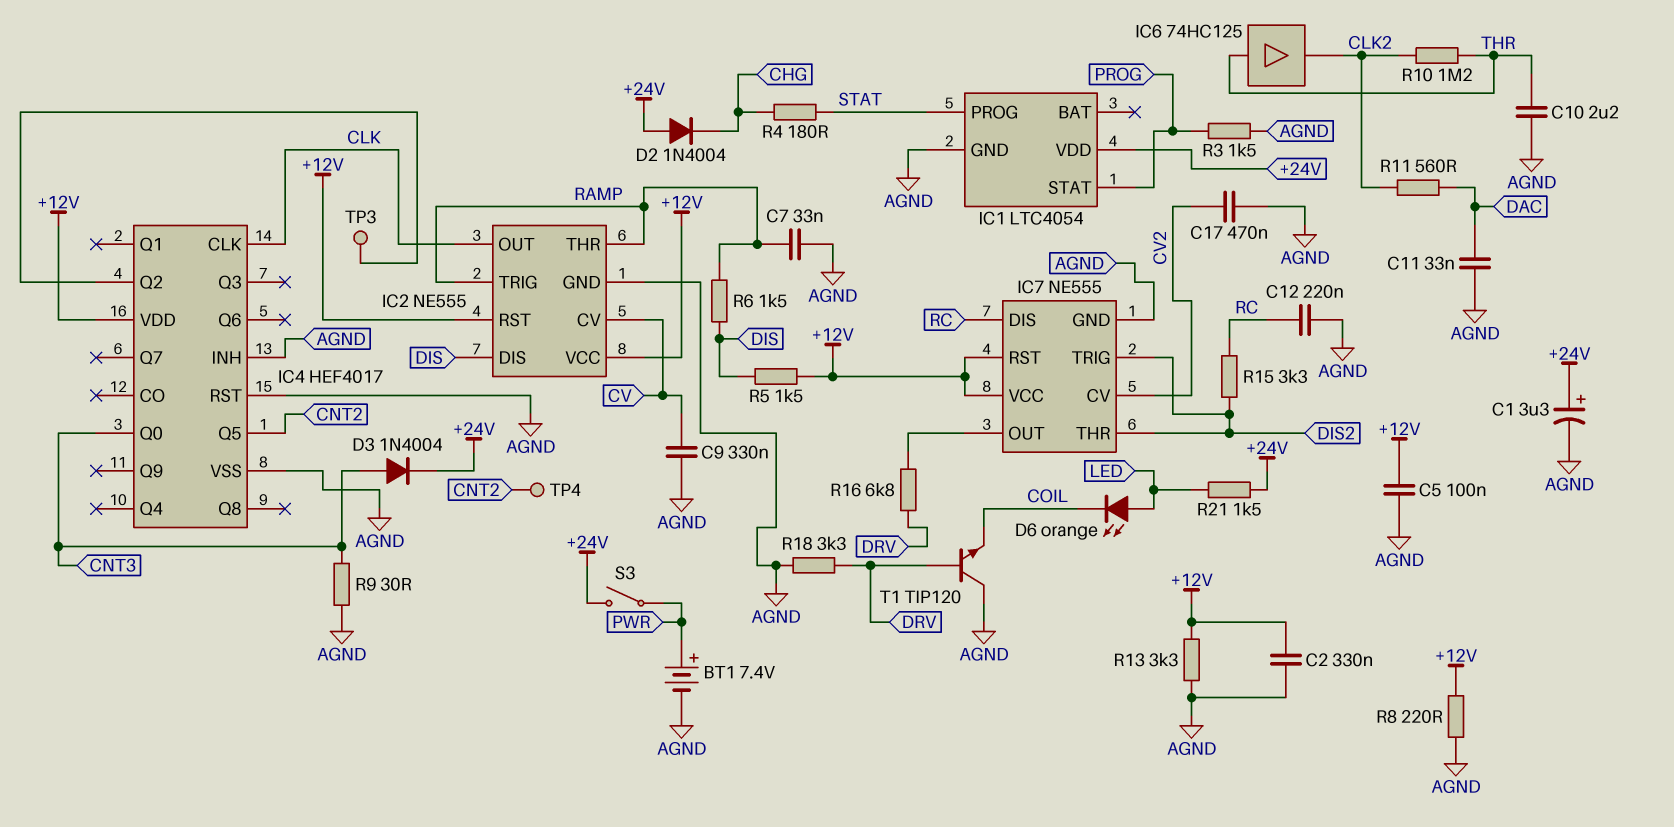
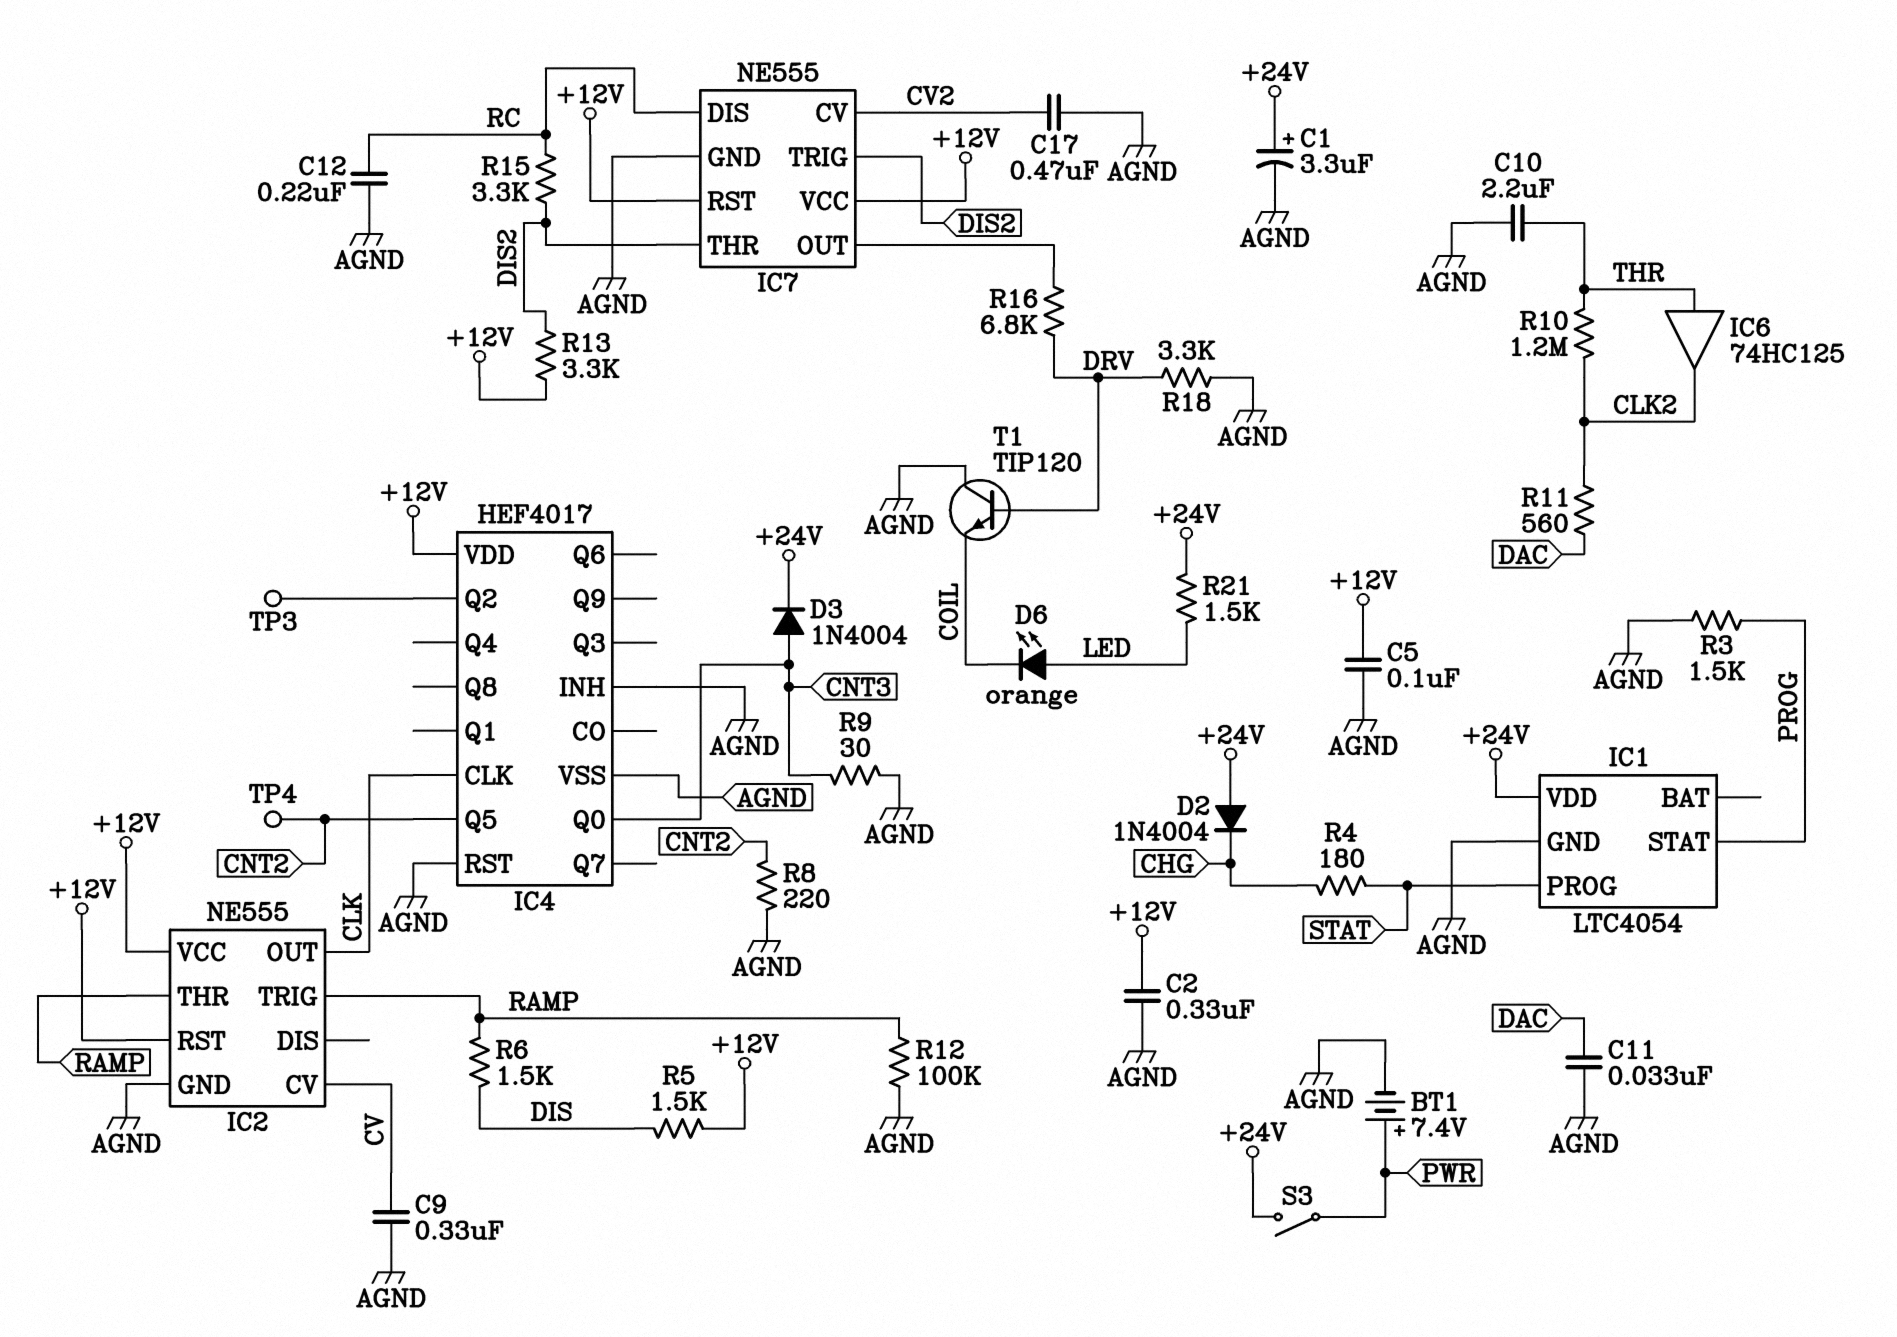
C7: 33nF (AGND, RAMP) -> none
IC2 pin DIS: DIS -> none
R8: 220 (+12V, AGND) -> 220 (AGND, CNT2)
R12: none -> 100k (AGND, RAMP)
R13: 3.3k (+12V, AGND) -> 3.3k (+12V, DIS2)

